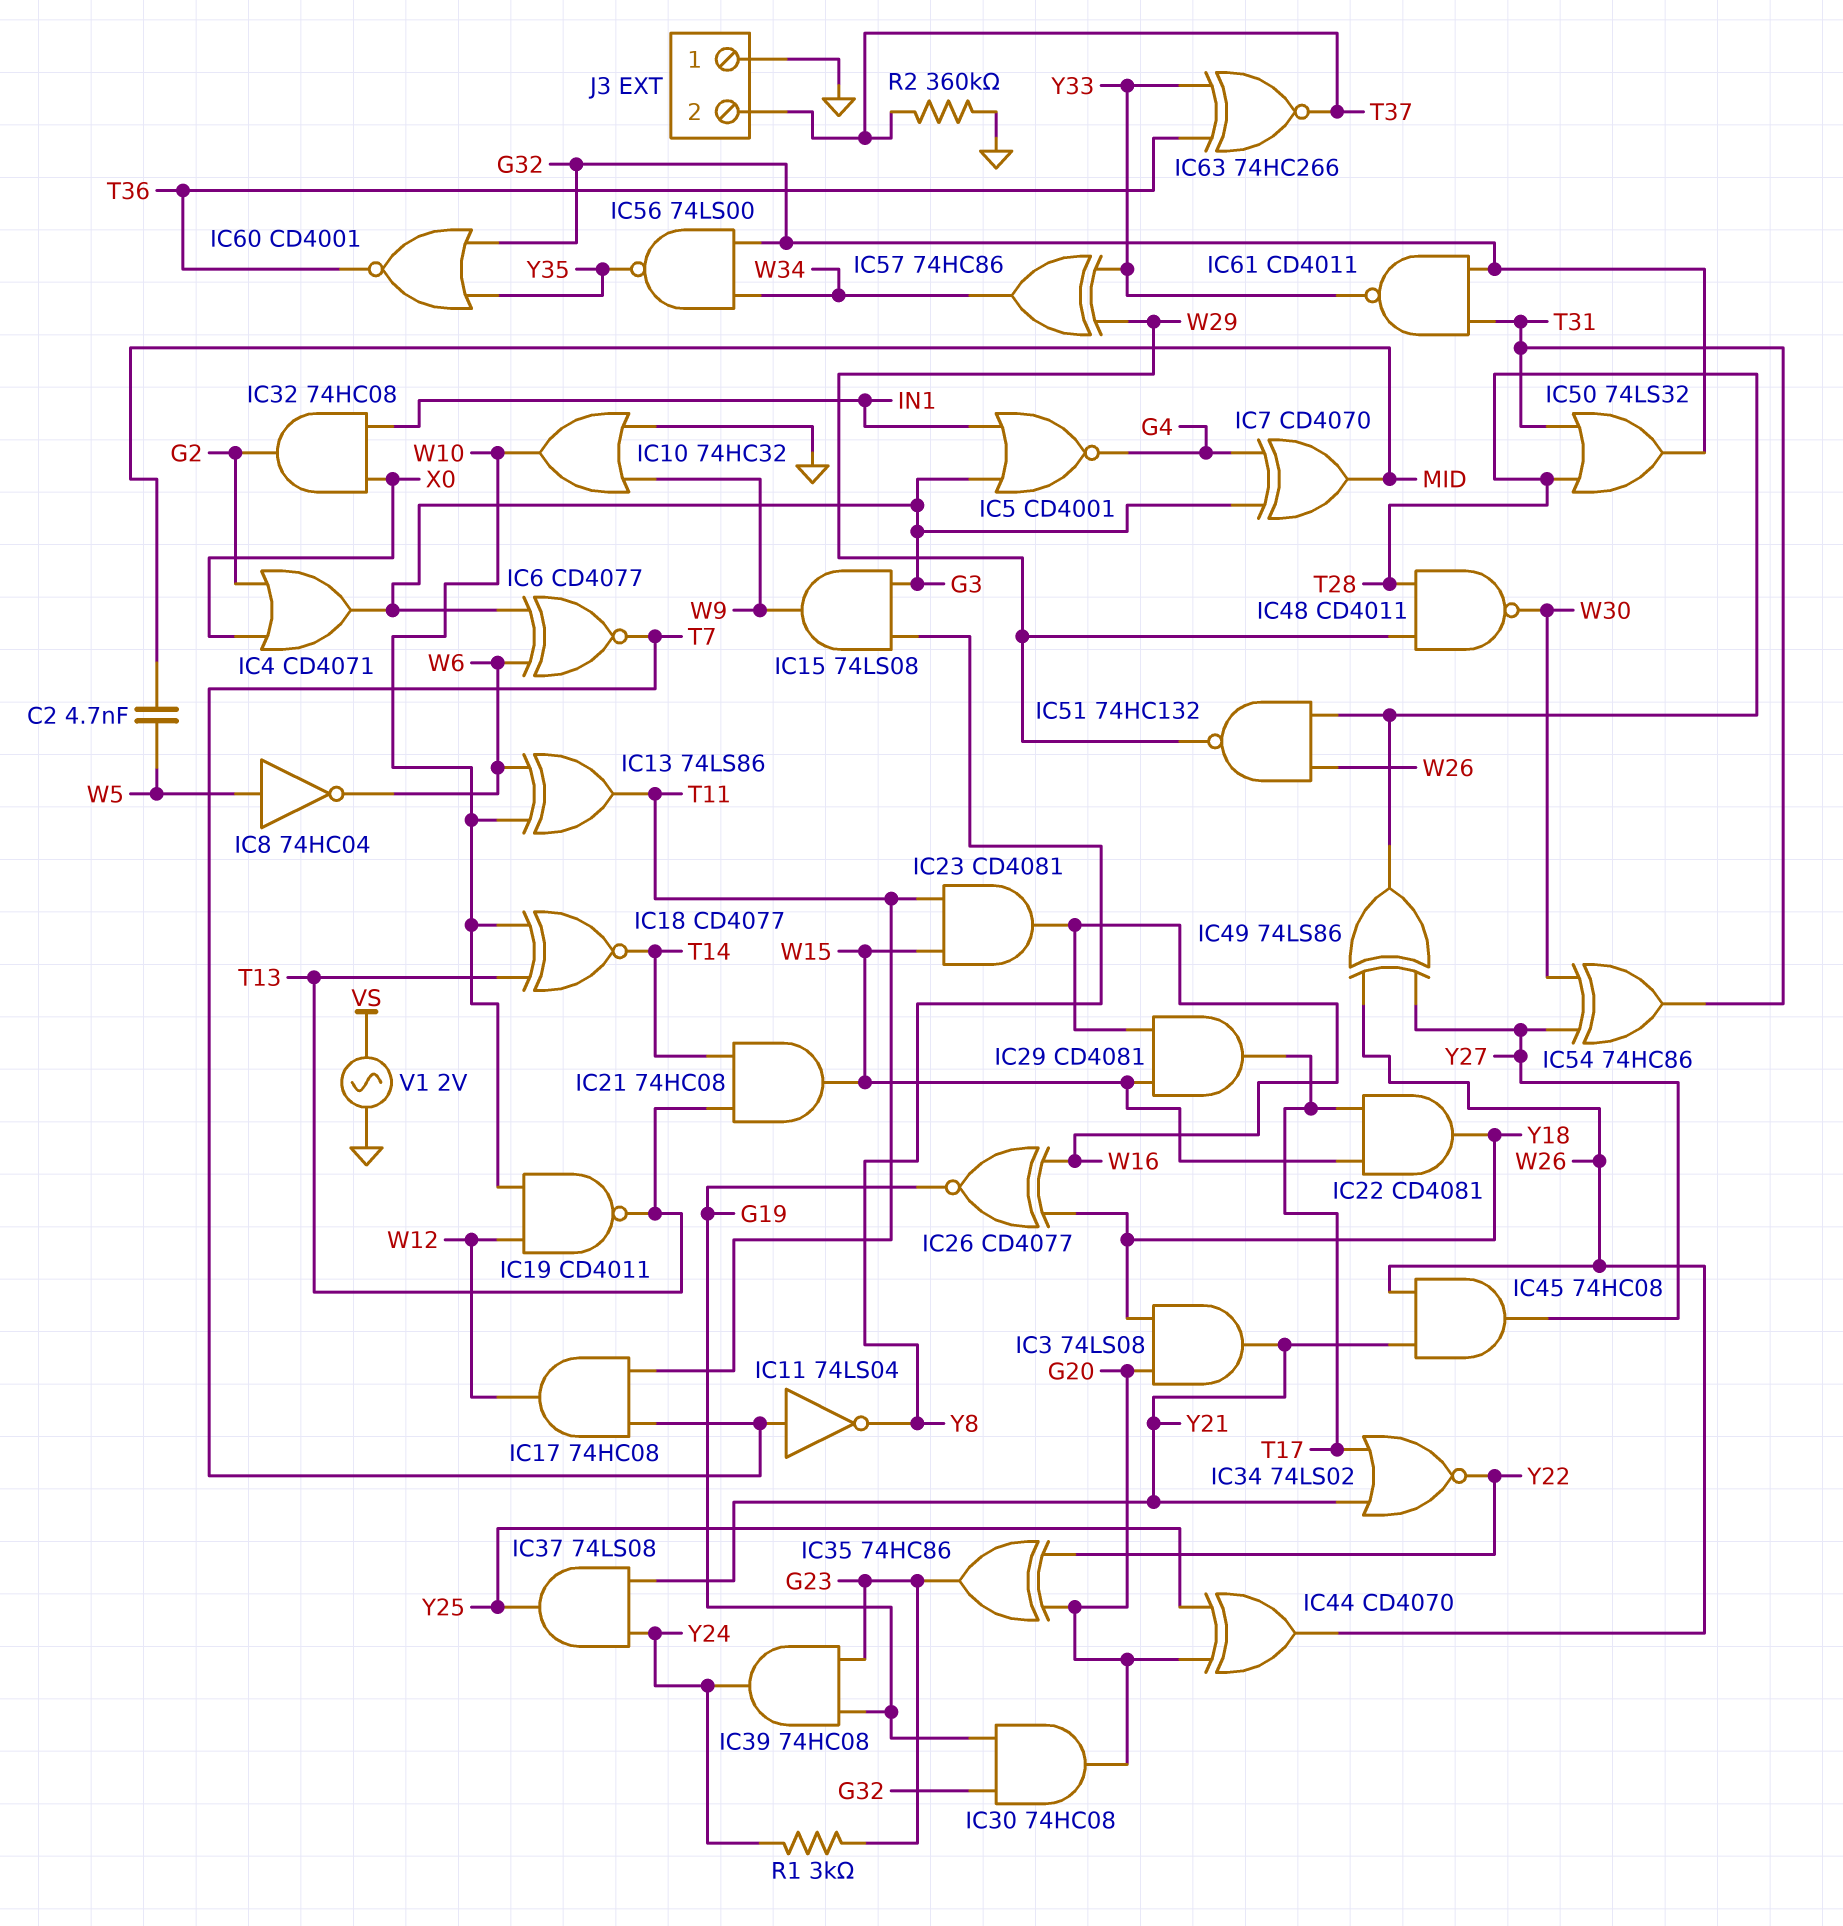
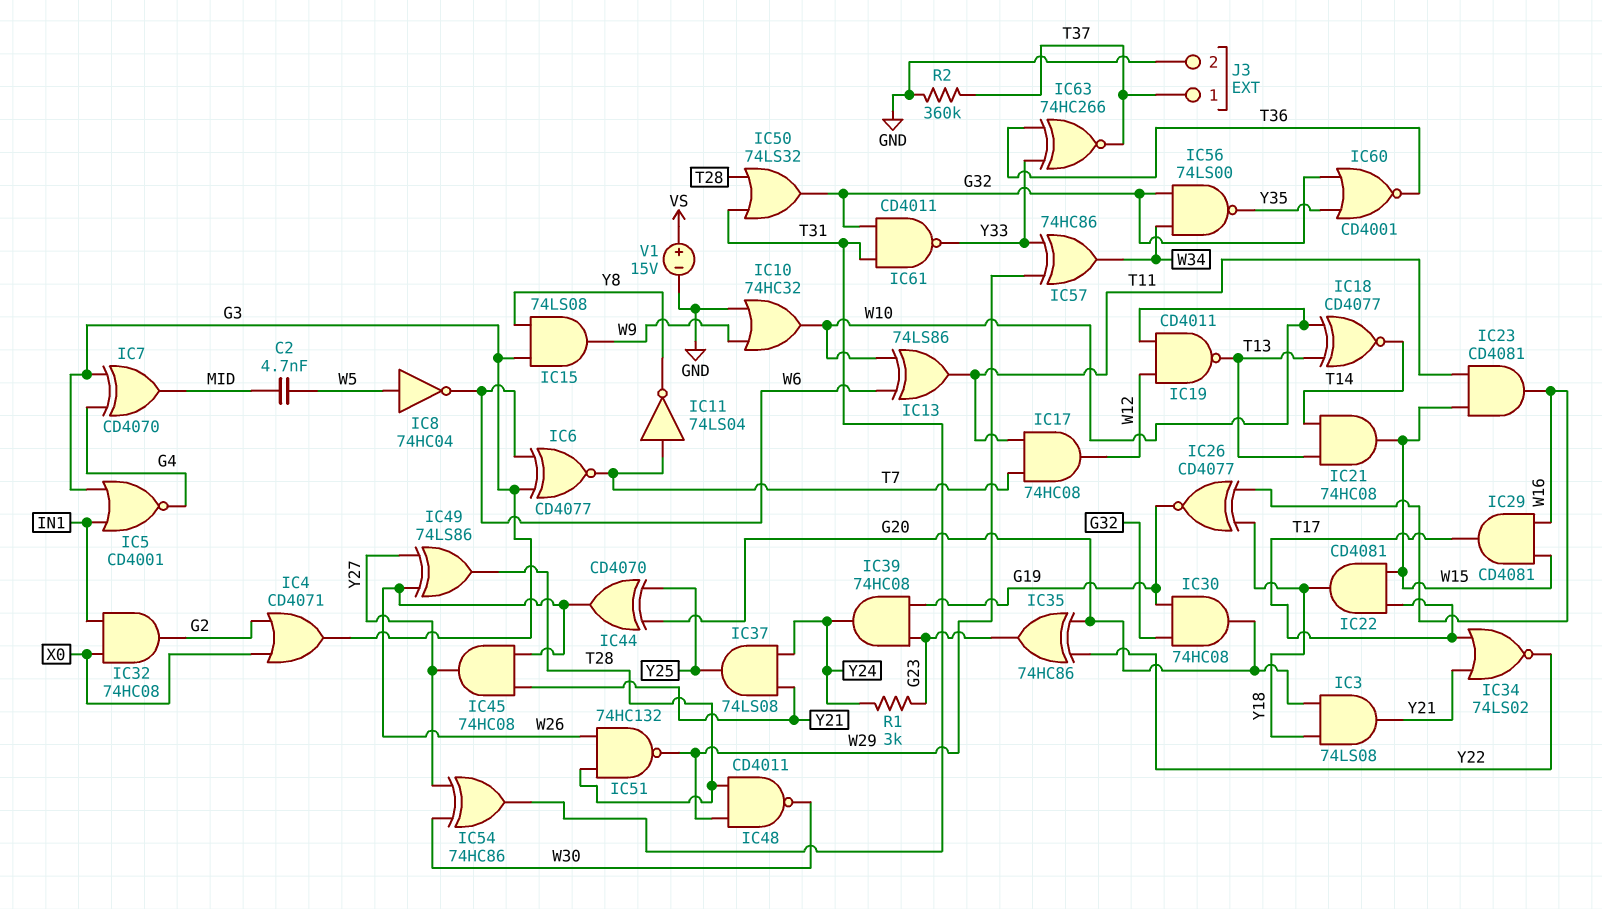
J3 pin 1: GND -> T37
J3 pin 2: T37 -> GND
V1: AC 2V (GND, VS) -> 15V (plus VS, minus GND)

